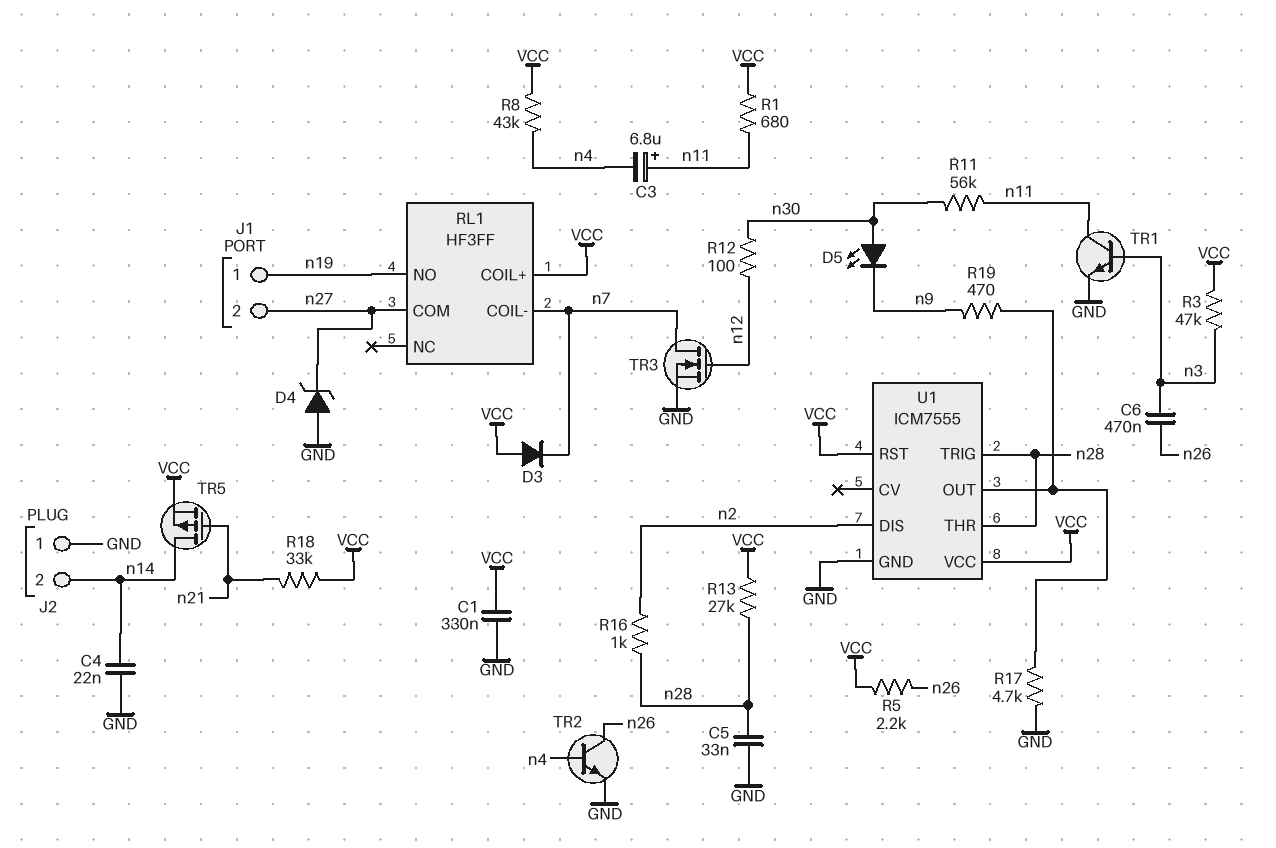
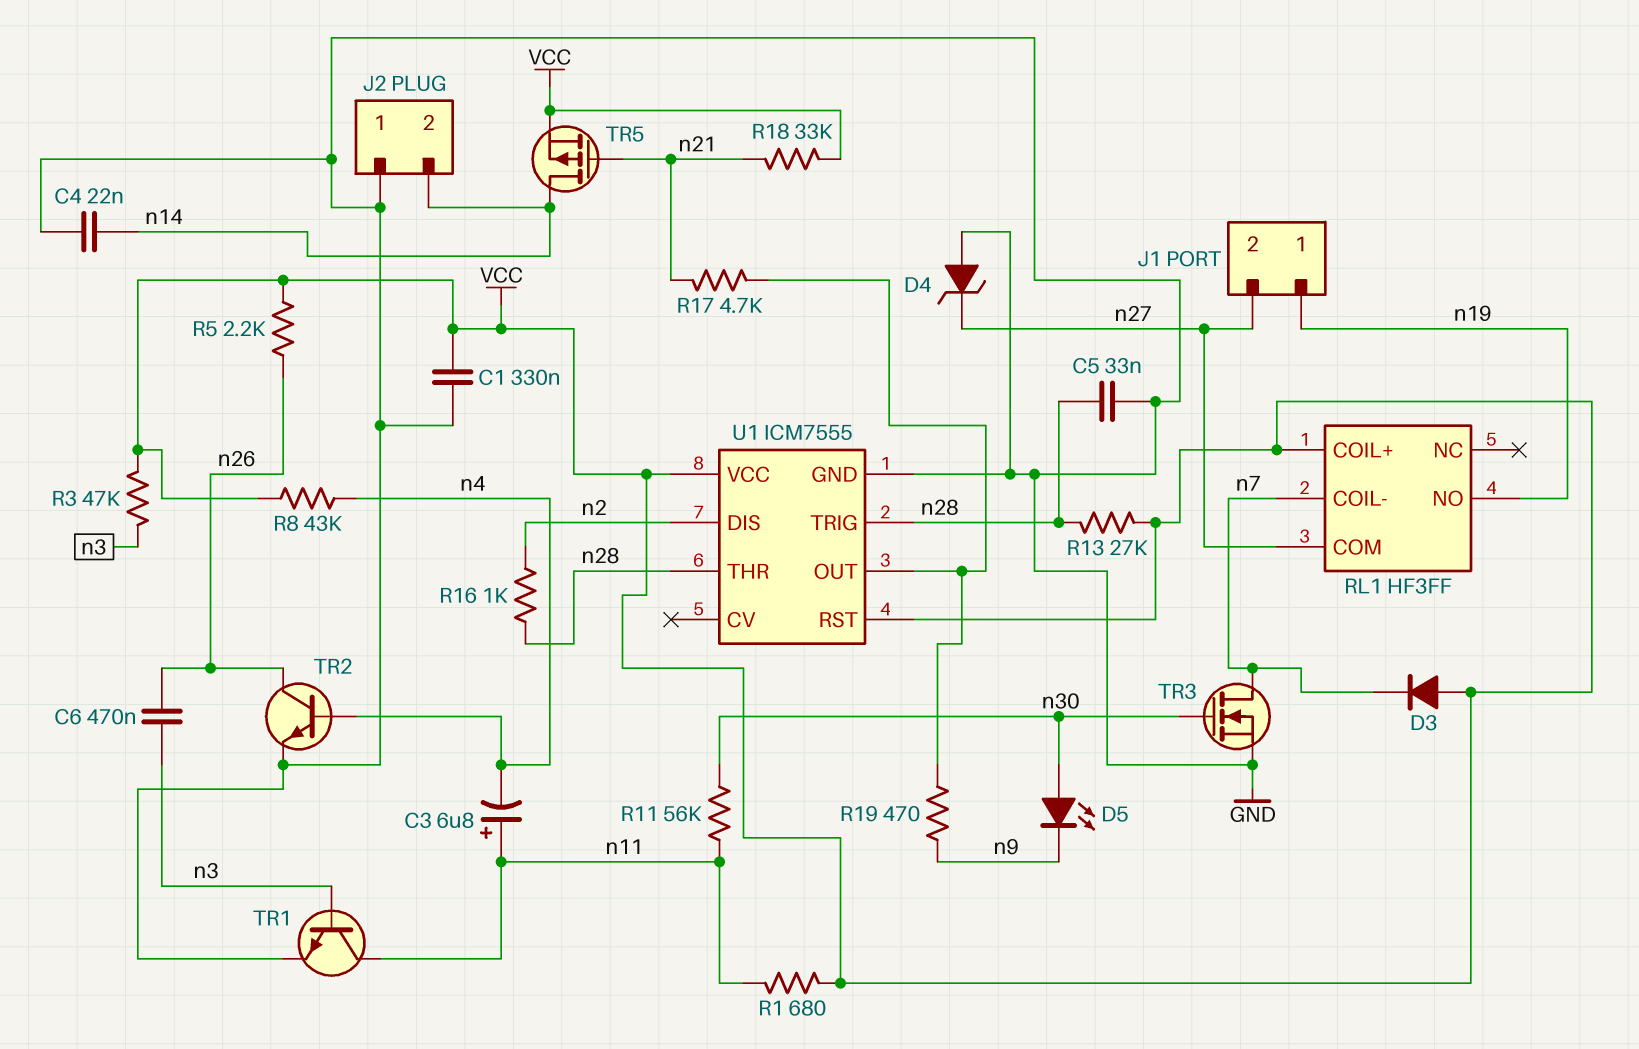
R12: 100 (n12, n30) -> none
R17: 4.7k (GND, U1/OUT) -> 4.7k (U1/OUT, n21)
TR3: NMOS (G n12, D n7, S GND) -> NMOS (G n30, D n7, S GND)

